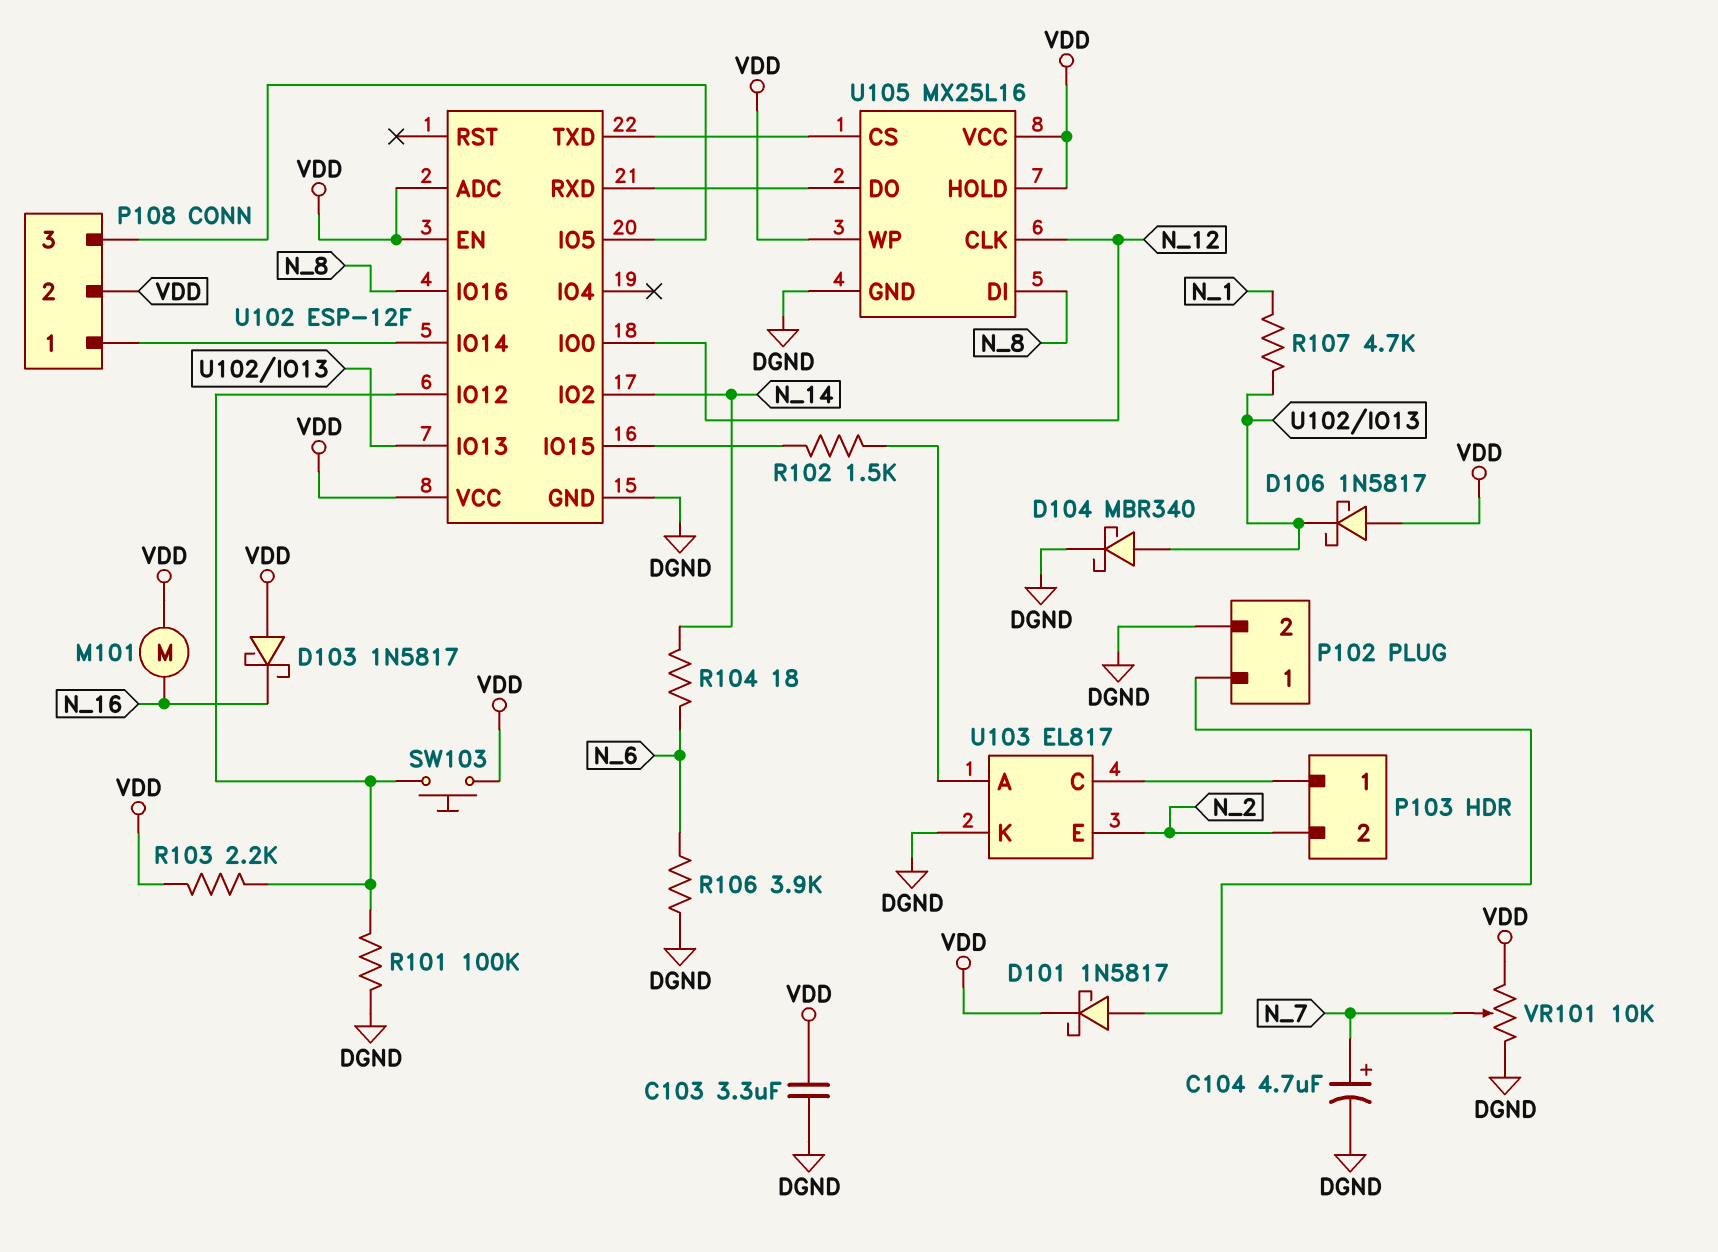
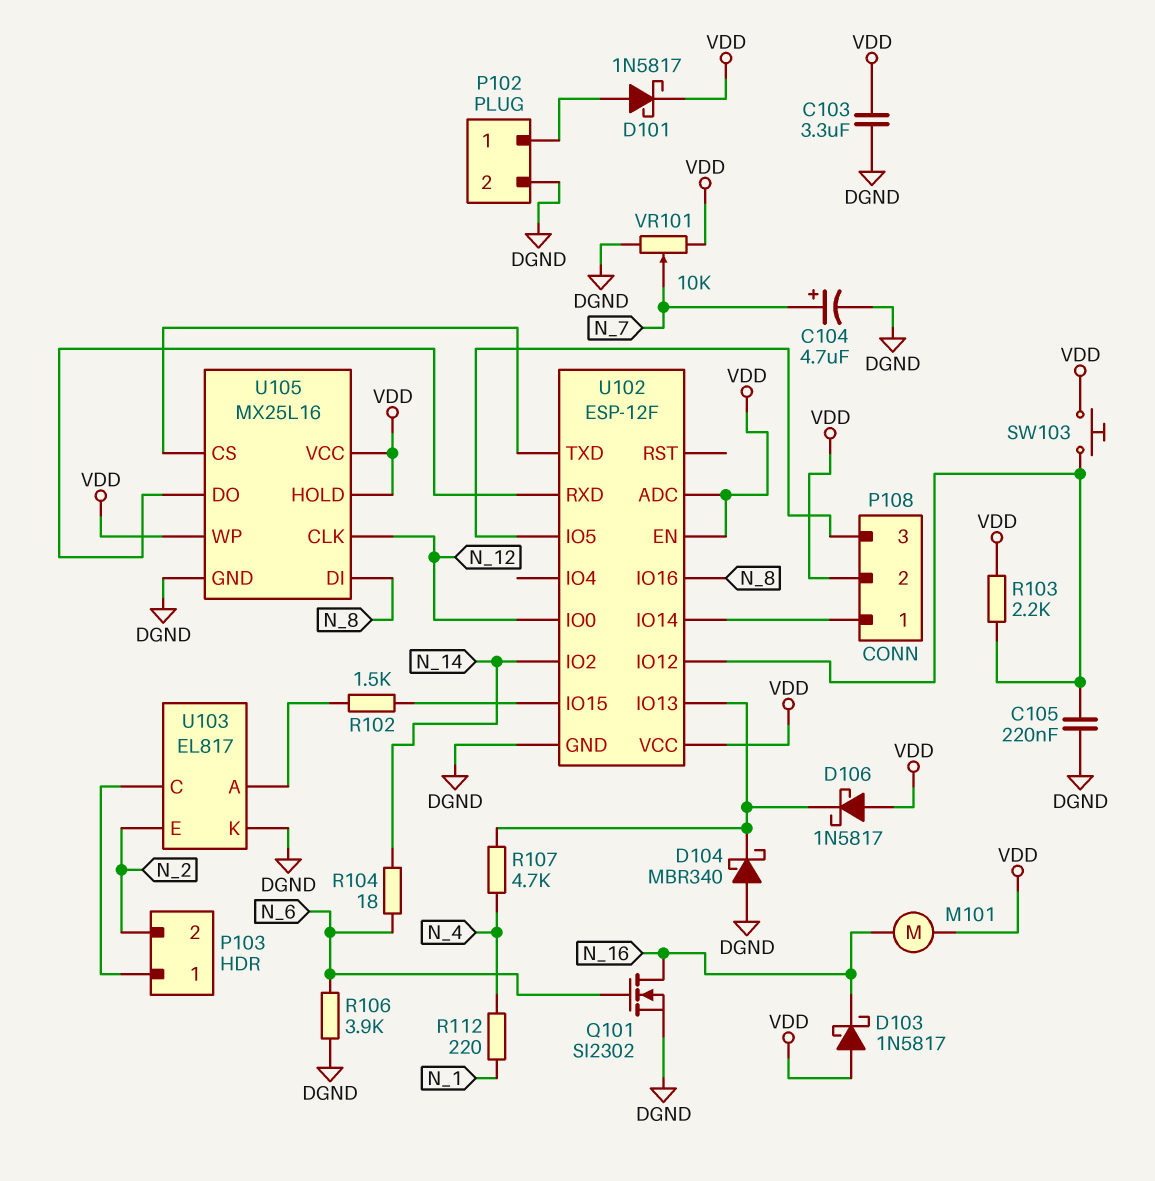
C105: none -> 220nF (DGND, U102/IO12)
D104: schottky MBR340 (A U102/IO13, K DGND) -> schottky MBR340 (A DGND, K U102/IO13)
Q101: none -> NMOS SI2302 (G N_6, D N_16, S DGND)
R101: 100k (DGND, U102/IO12) -> none
R107: 4.7k (N_1, U102/IO13) -> 4.7k (N_4, U102/IO13)
R112: none -> 220 (N_1, N_4)

